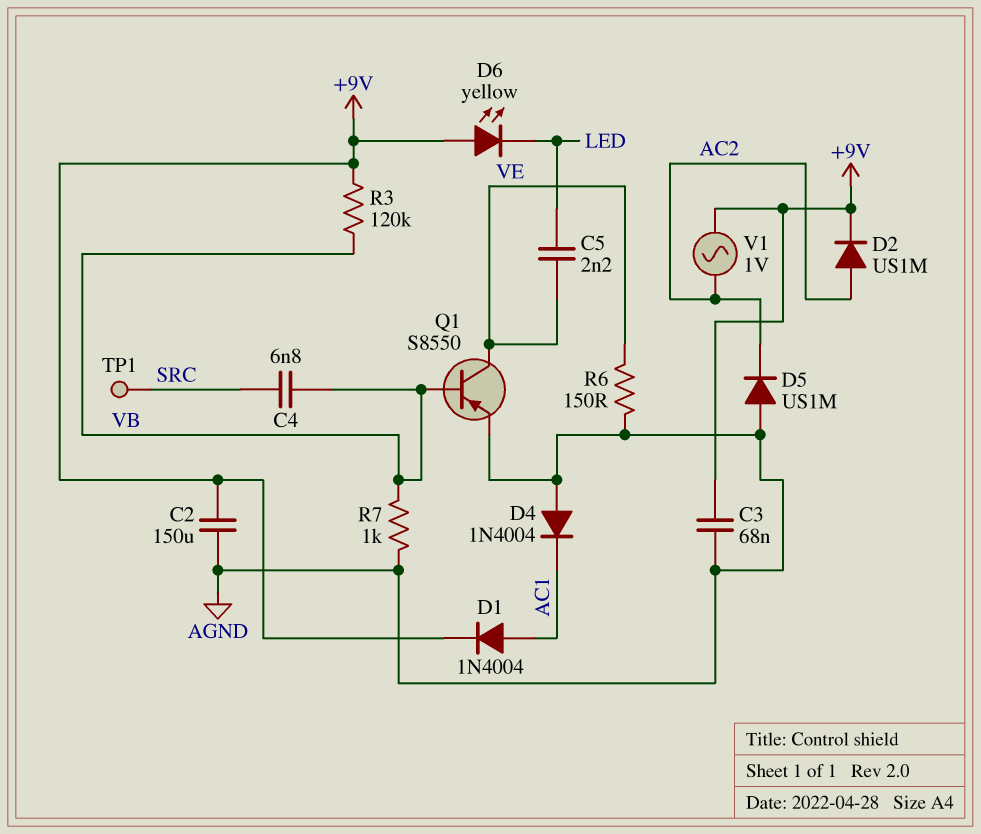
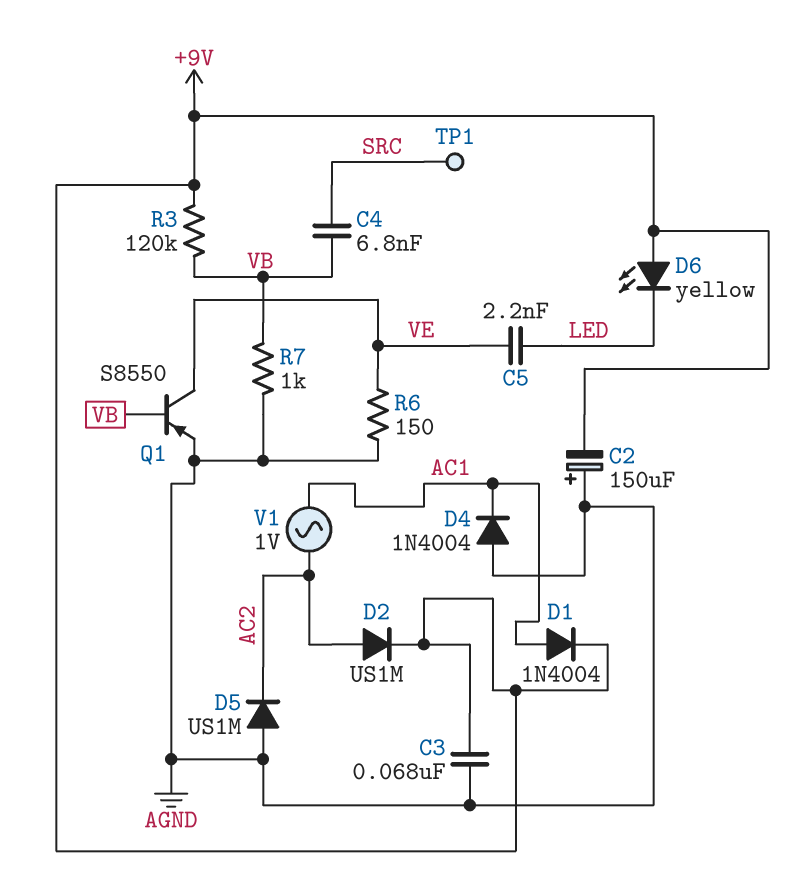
C2: 150uF (+9V, AGND) -> 150uF (plus AGND, minus +9V)
V1: AC 1V (+9V, AC2) -> AC 1V (AC1, AC2)

